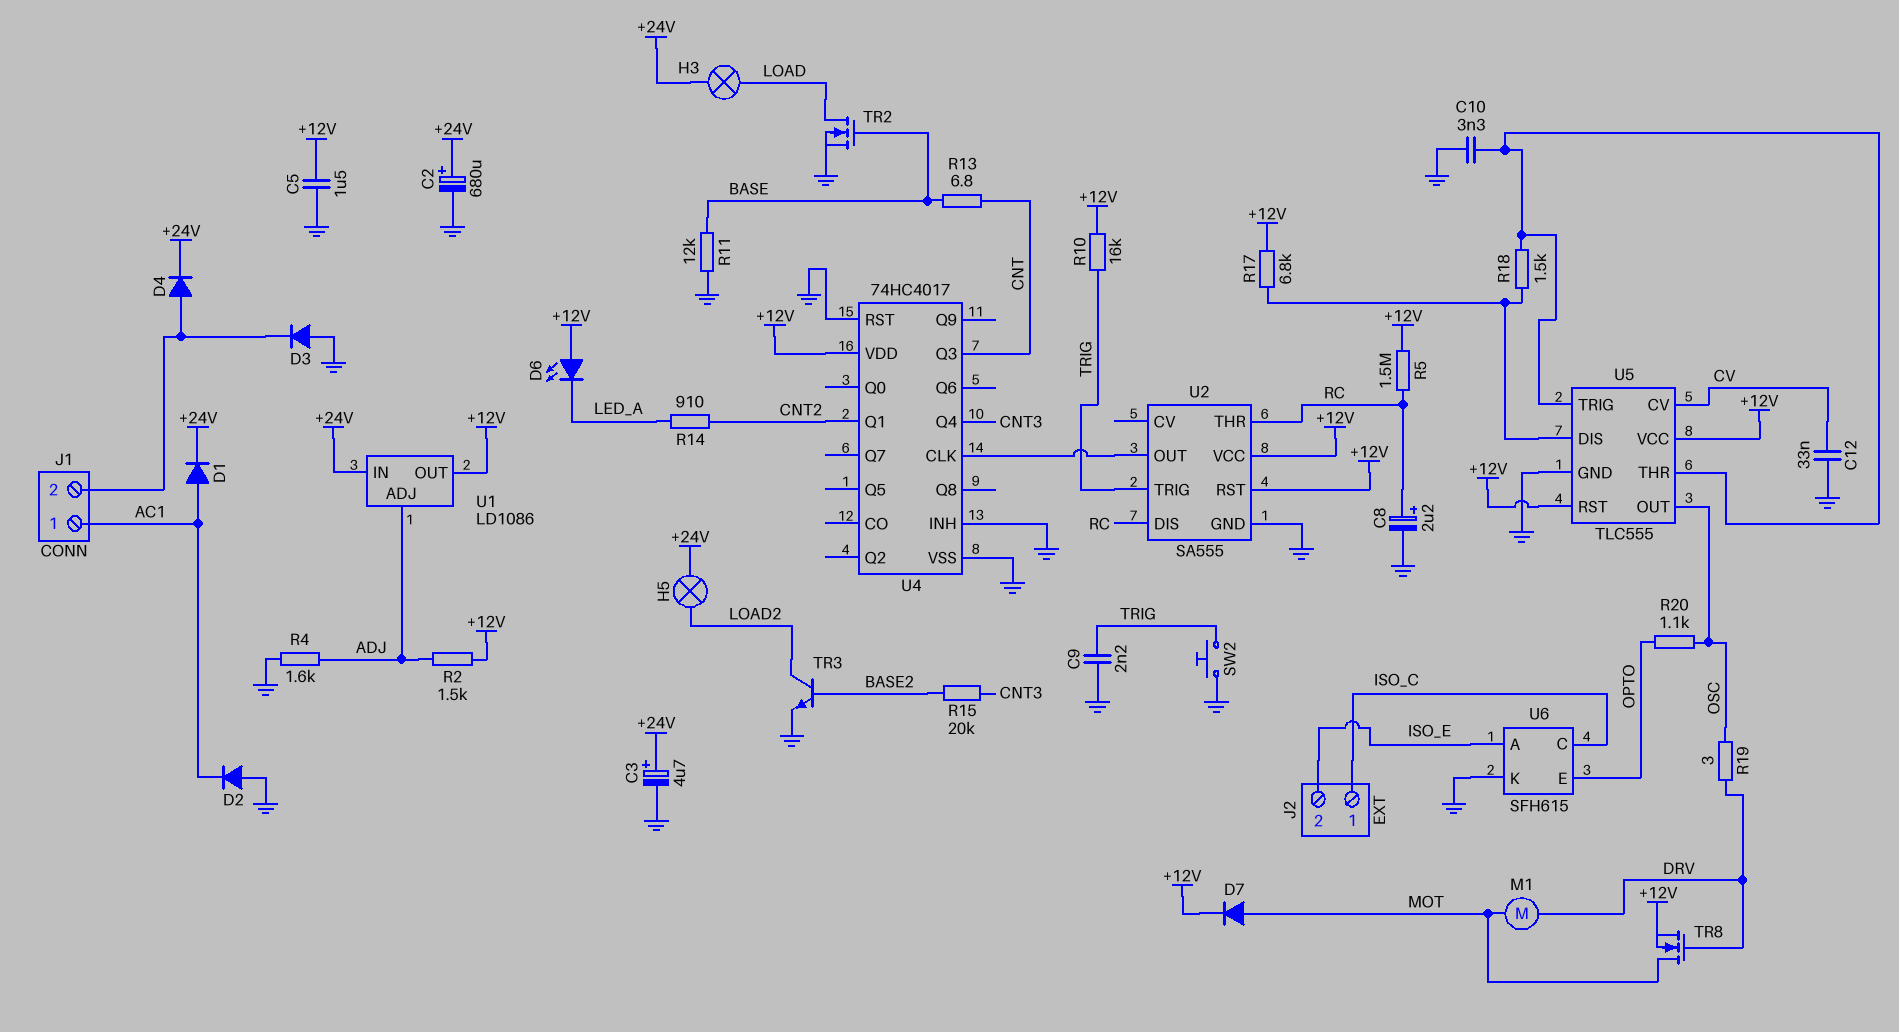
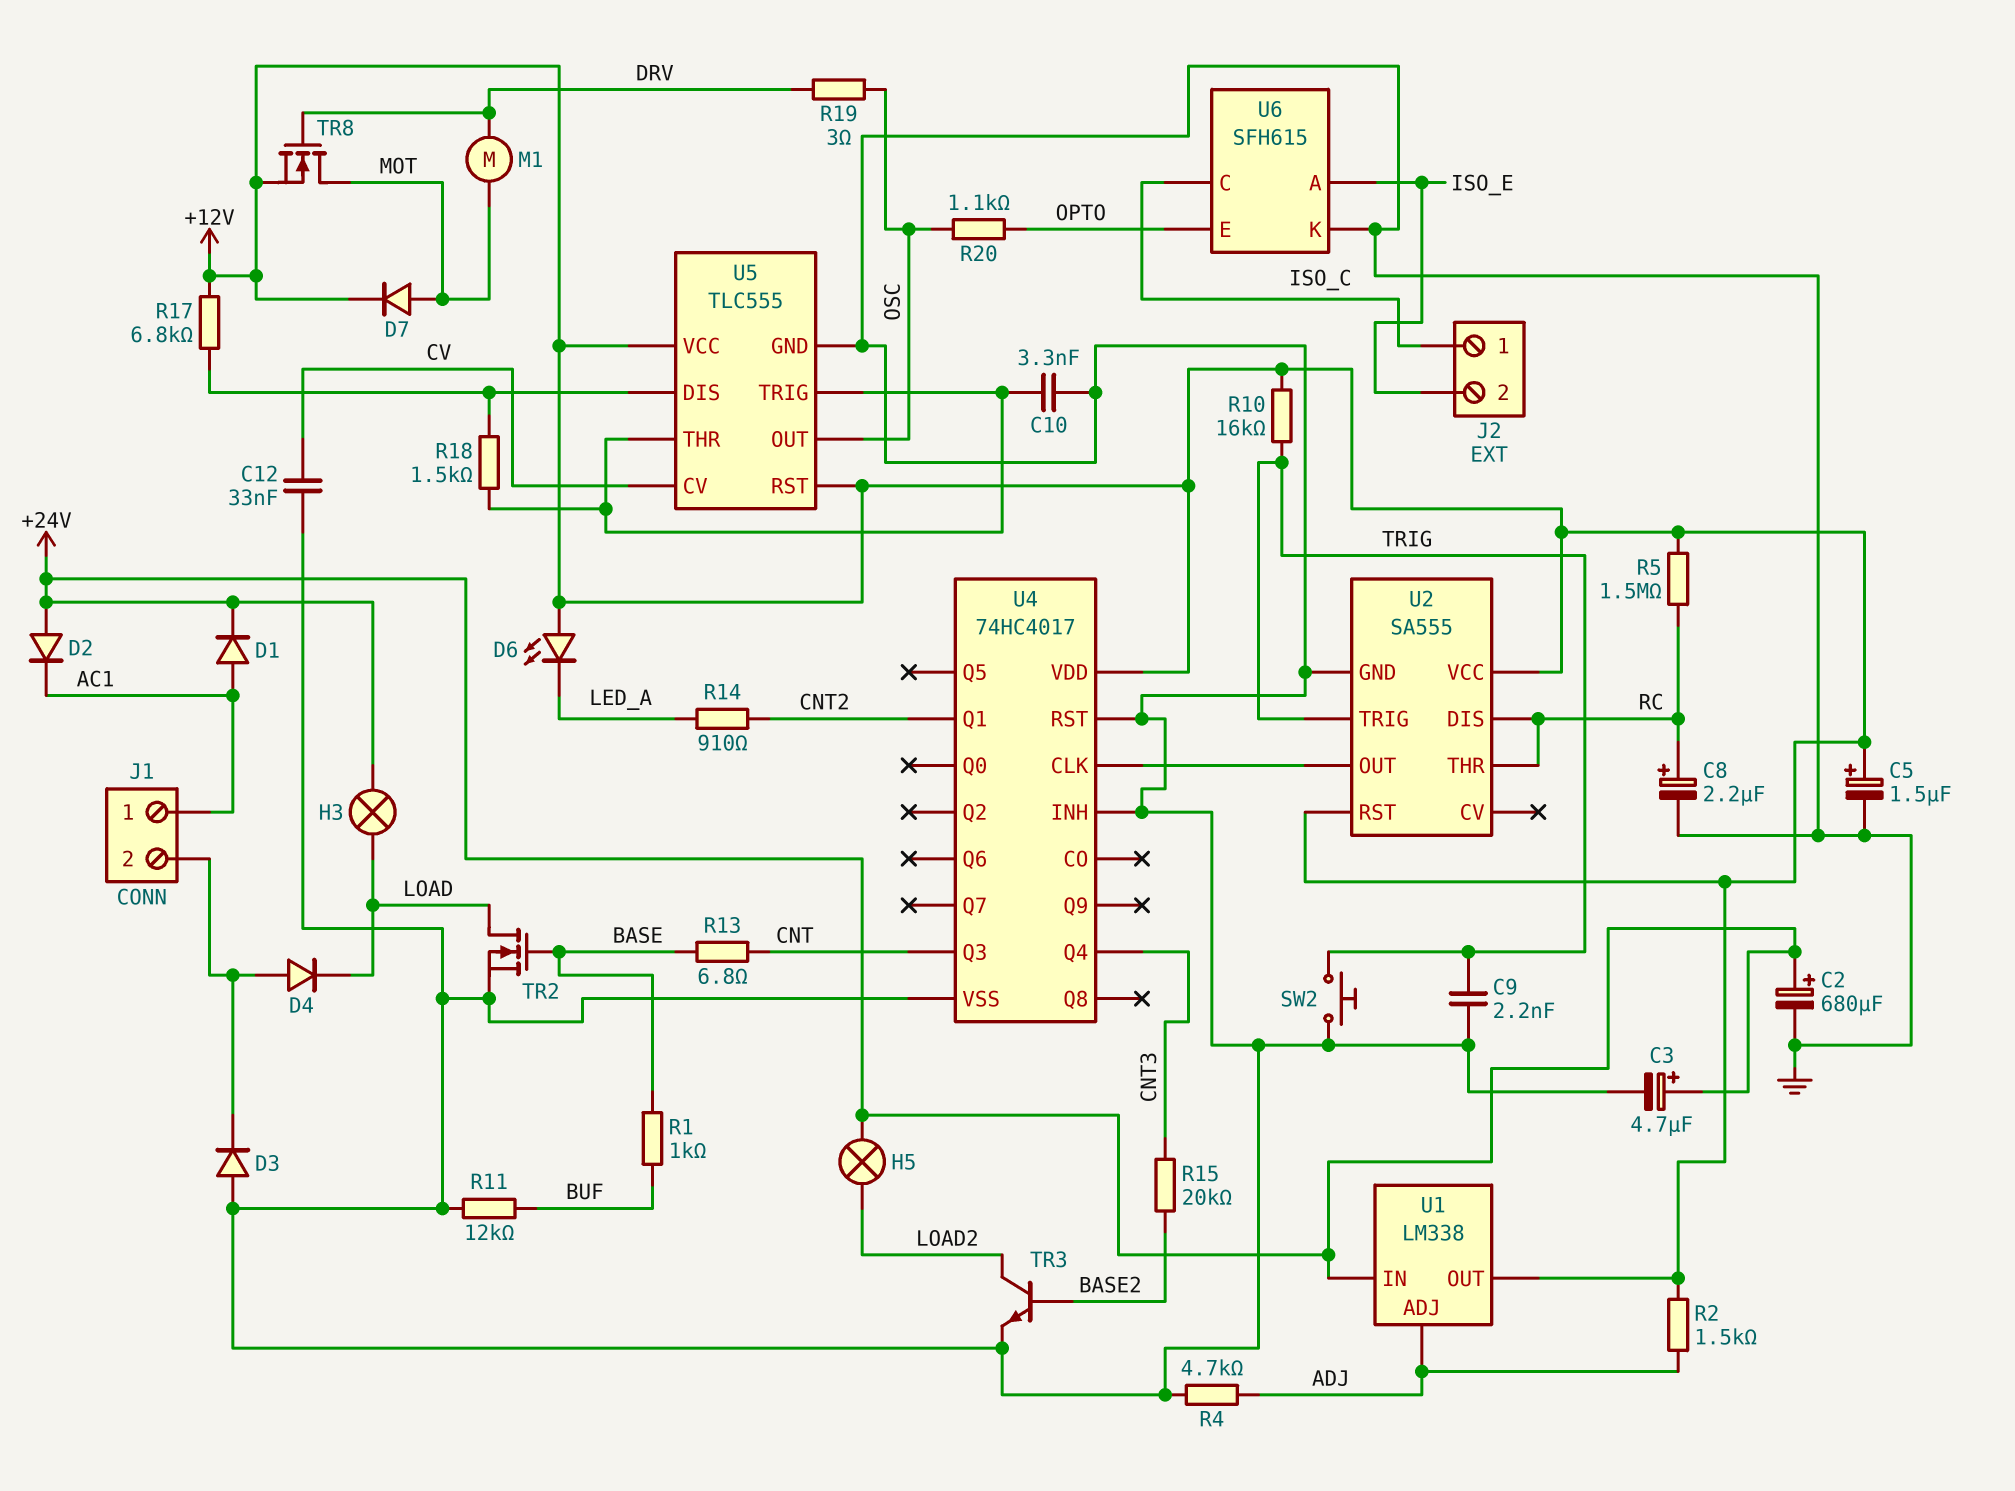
C5: 1.5uF (+12V, GND) -> 1.5uF (plus +12V, minus GND)
D2: diode (A GND, K AC1) -> diode (A +24V, K AC1)
D4: diode (A J1/2, K +24V) -> diode (A J1/2, K LOAD)
R1: none -> 1k (BASE, BUF)
R4: 1.6k (ADJ, GND) -> 4.7k (ADJ, GND)
R11: 12k (BASE, GND) -> 12k (BUF, GND)
U1: LD1086 -> LM338

